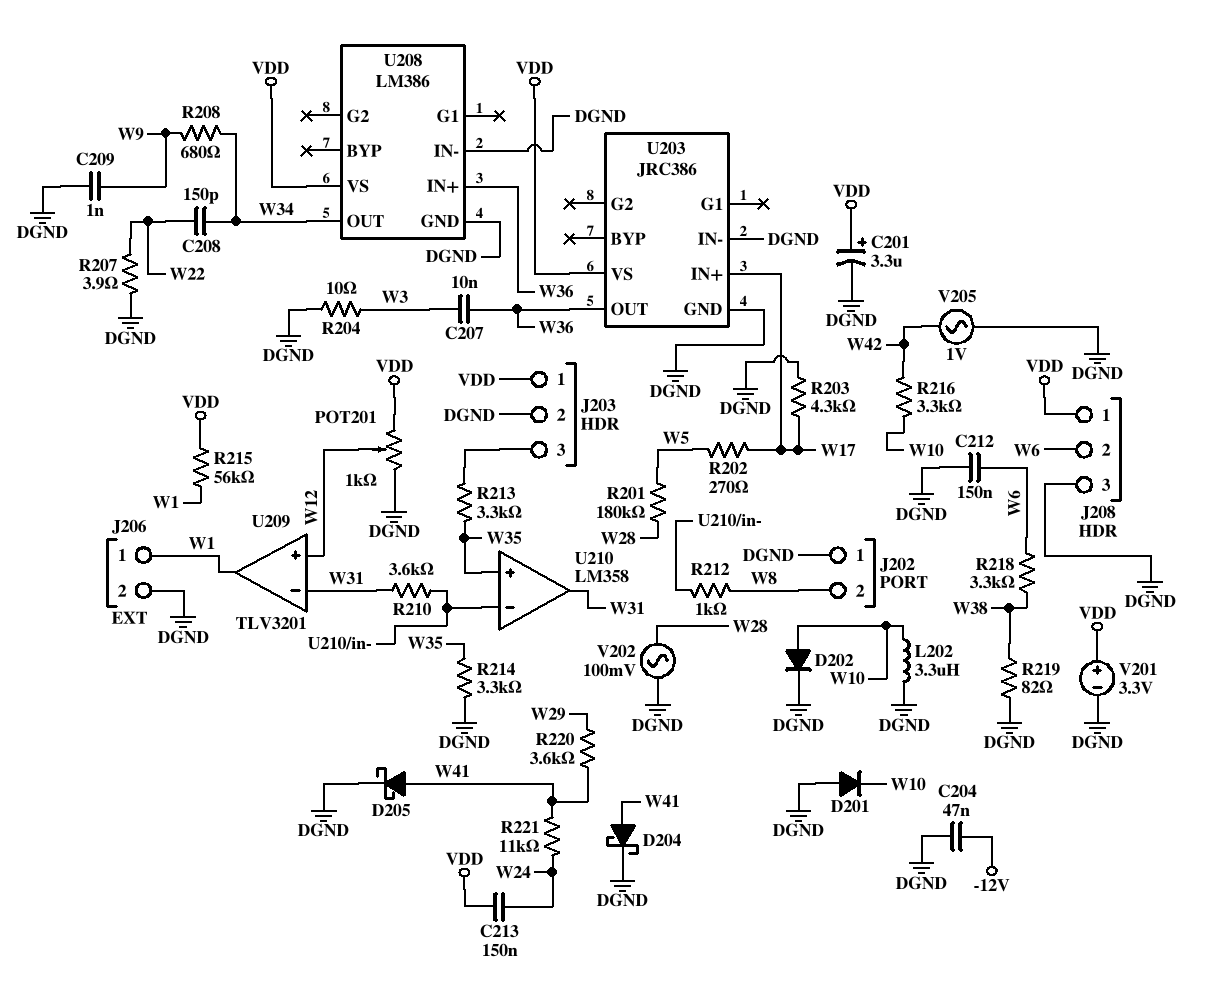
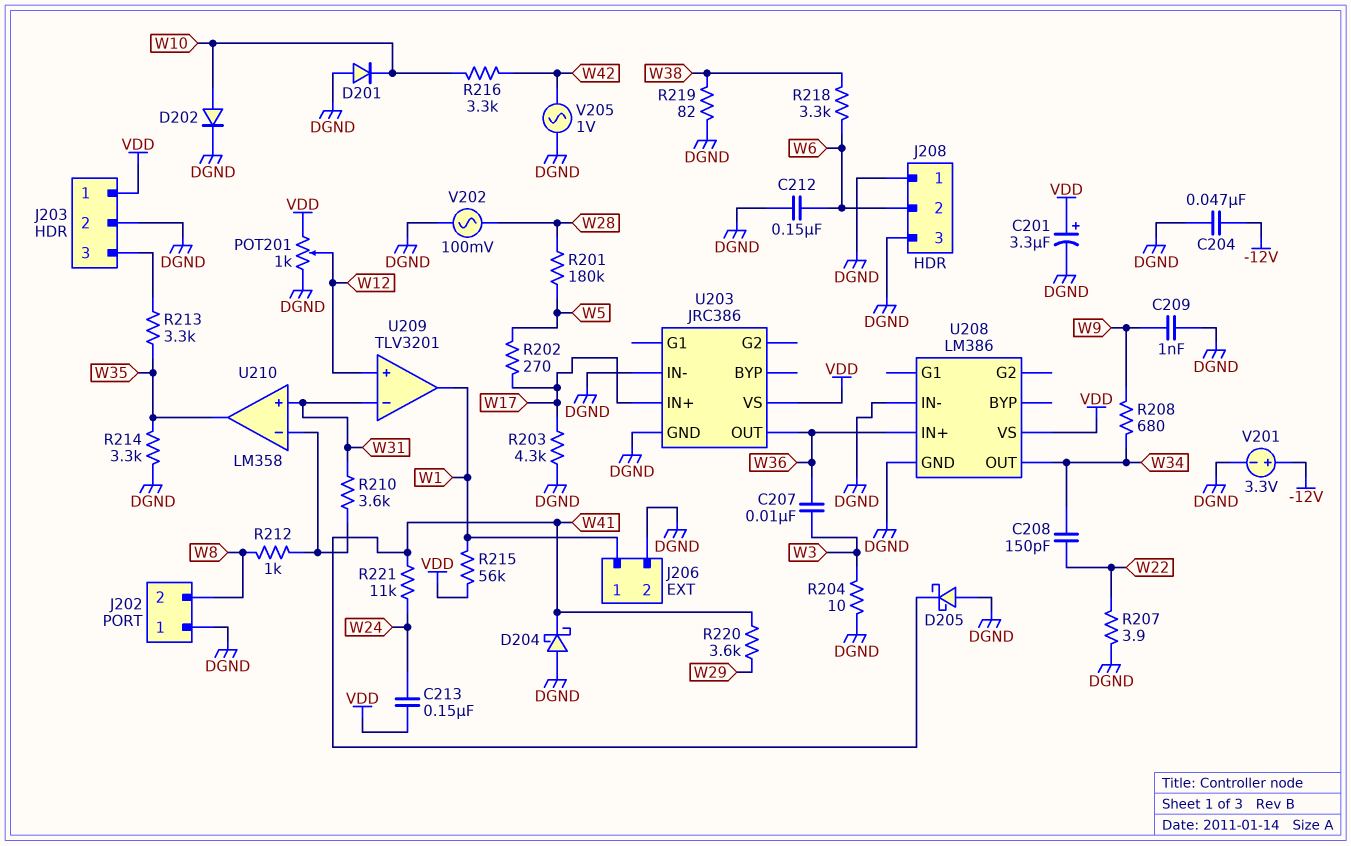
D204: schottky (A W41, K DGND) -> schottky (A DGND, K W41)
D205: schottky (A W41, K DGND) -> schottky (A DGND, K W41)
J208 pin 1: VDD -> DGND
L202: 3.3uH (DGND, W10) -> none
U210 pin in+: W35 -> W31
U210 pin out: W31 -> W35
V201: 3.3V (plus VDD, minus DGND) -> 3.3V (plus -12V, minus DGND)

